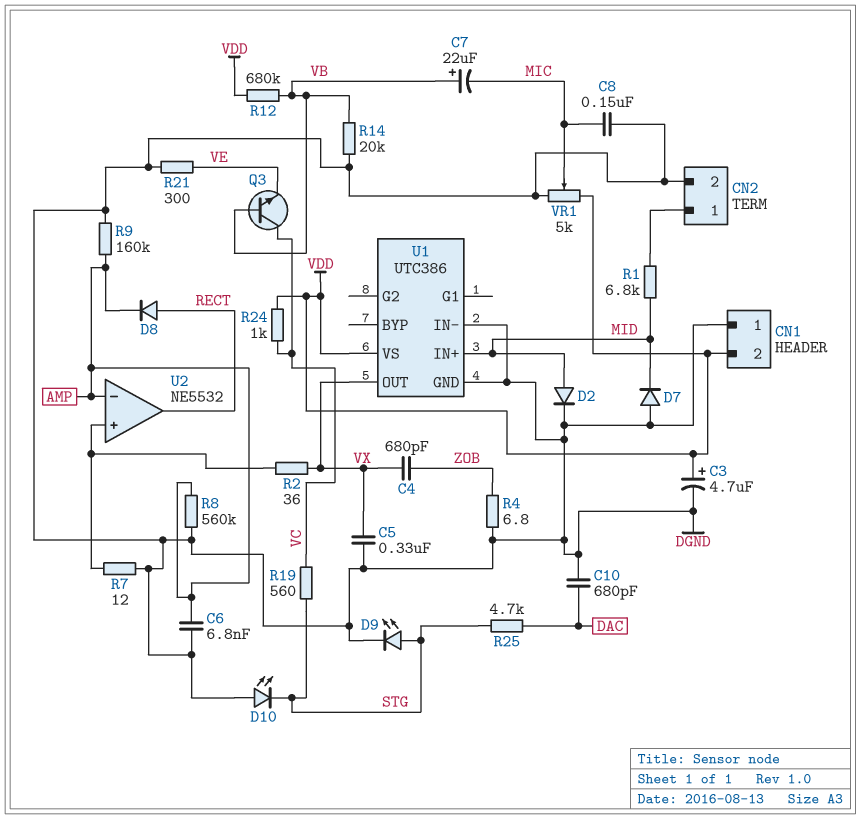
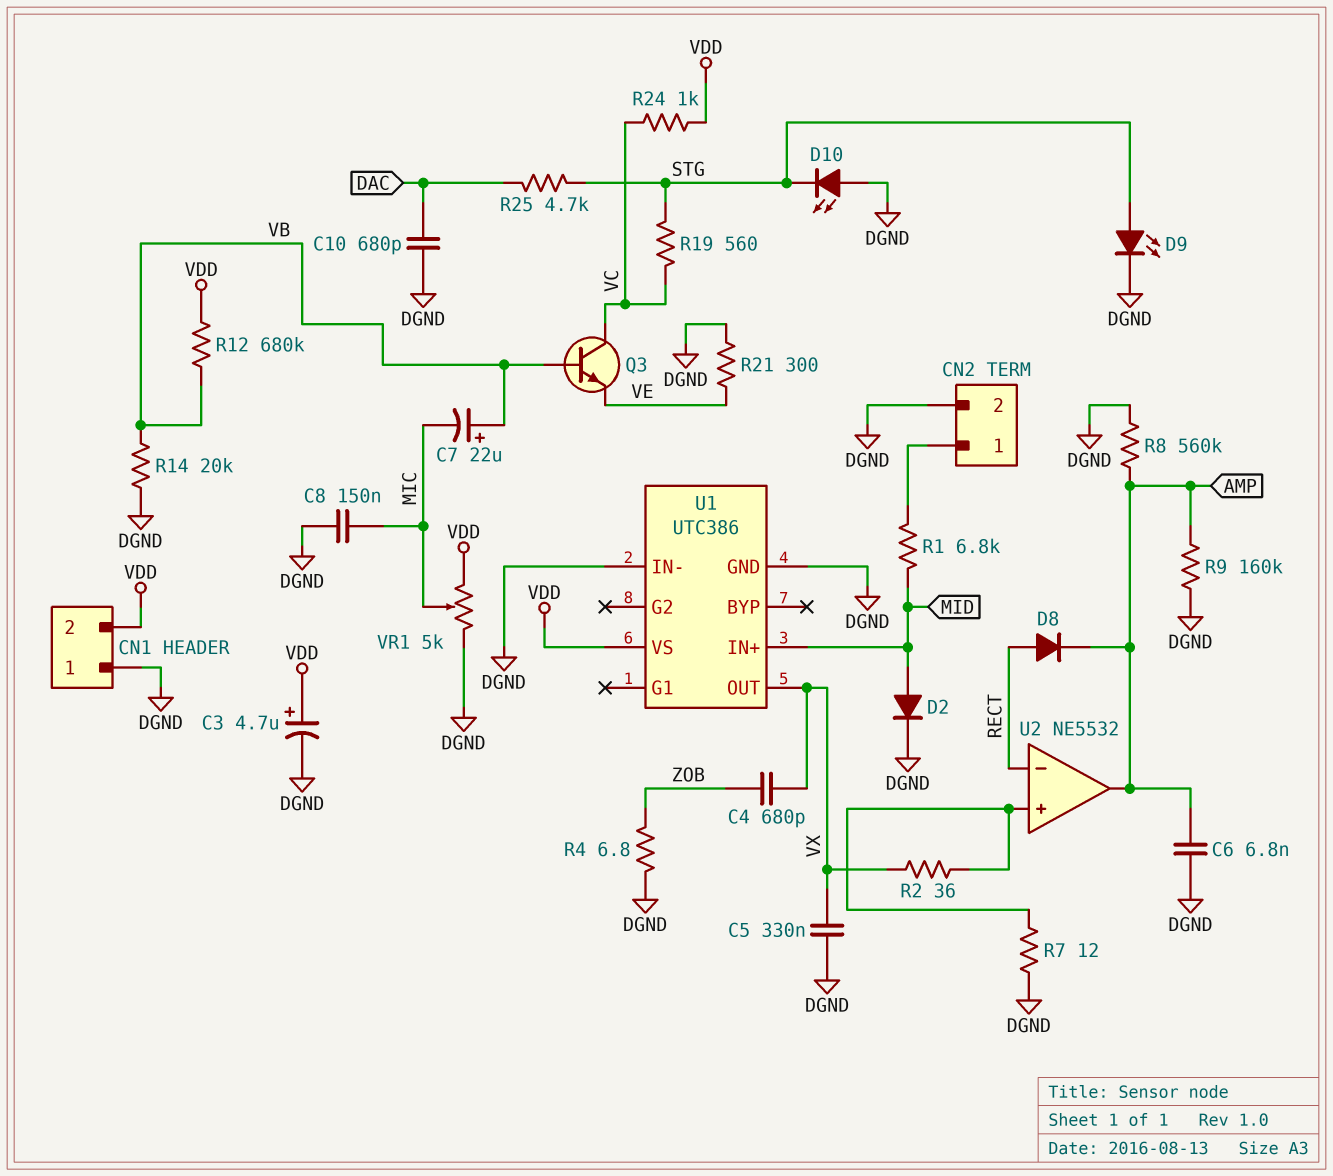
D7: diode (A DGND, K MID) -> none
U2 pin in-: AMP -> RECT
U2 pin out: RECT -> AMP

